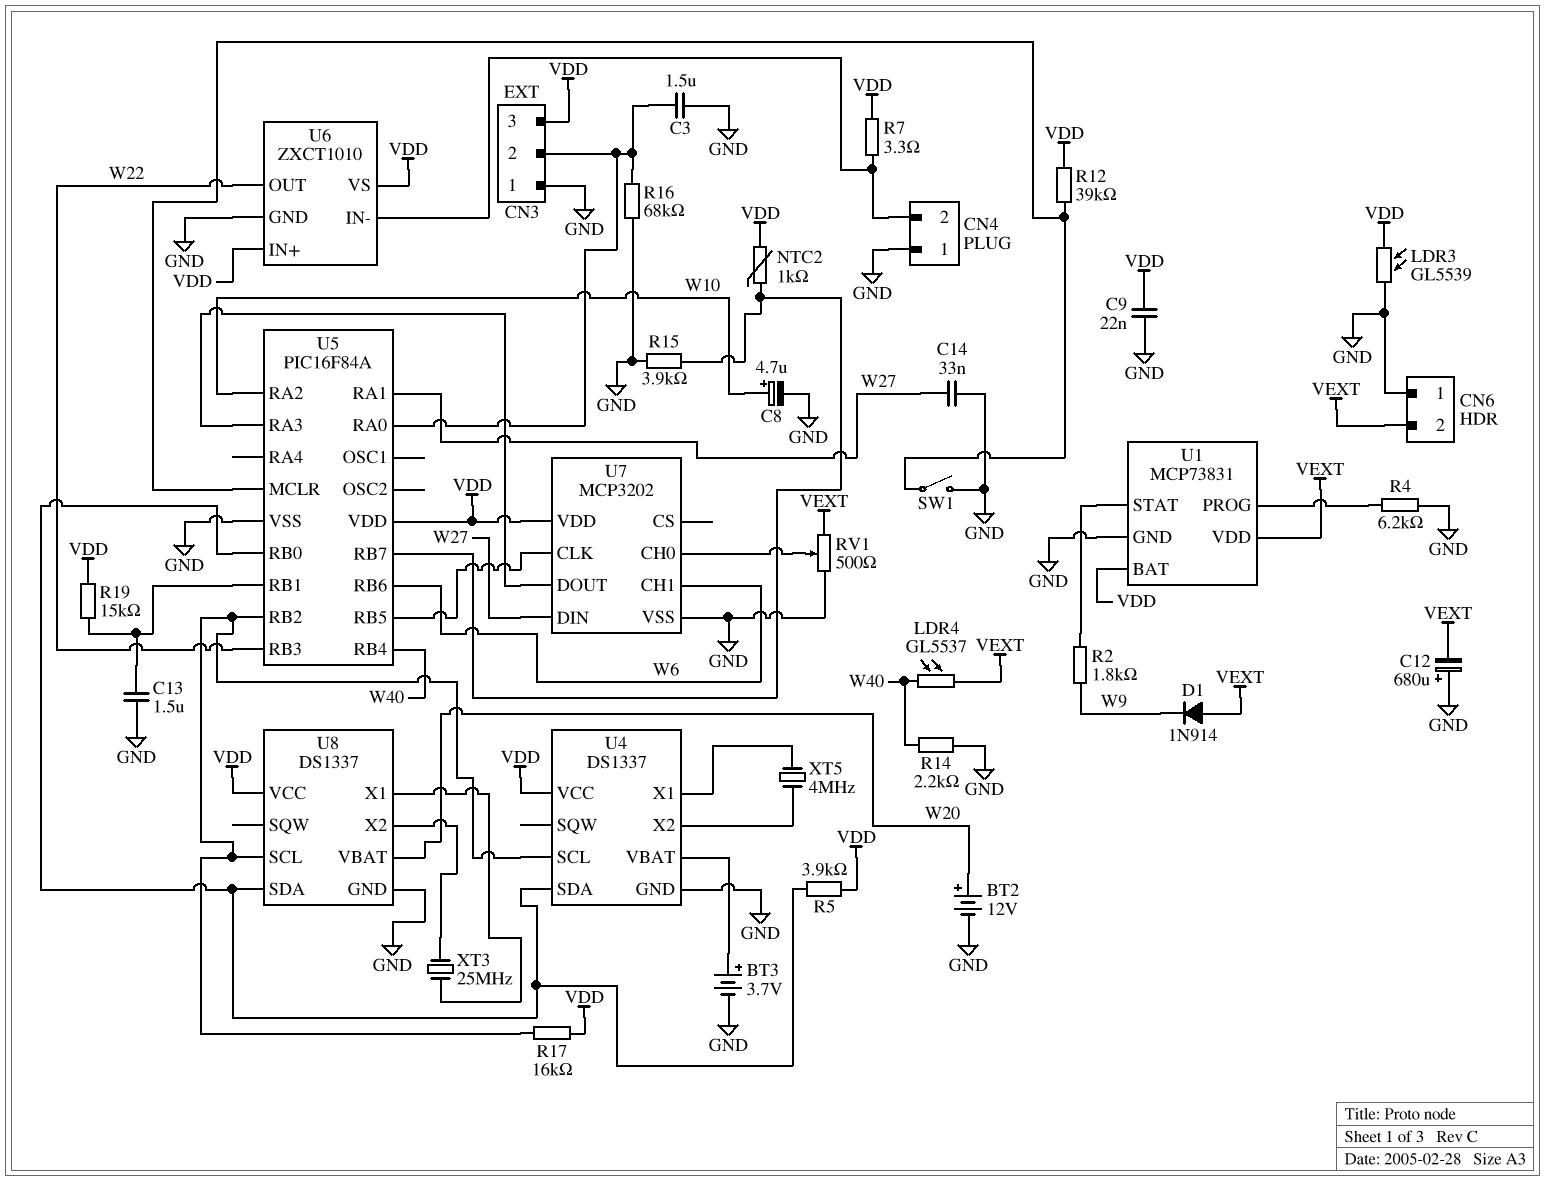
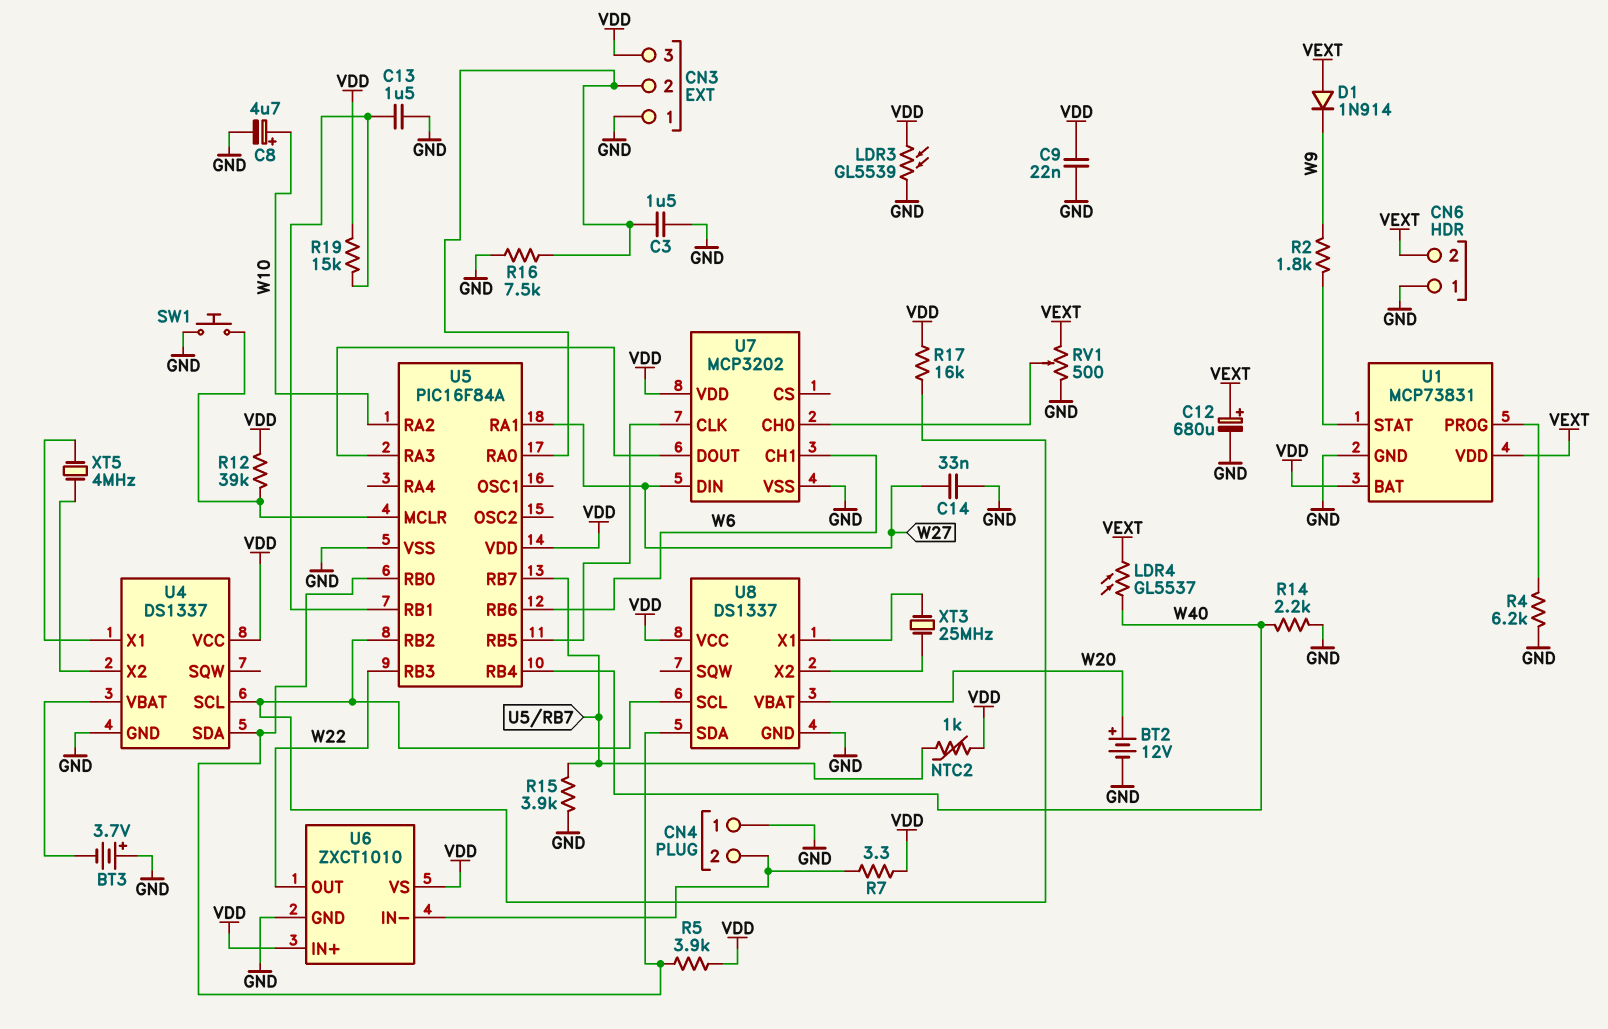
BT3: 3.7V (plus U4/VBAT, minus GND) -> 3.7V (plus GND, minus U4/VBAT)
C12: 680uF (plus GND, minus VEXT) -> 680uF (plus VEXT, minus GND)
R16: 68k (CN3/2, GND) -> 7.5k (CN3/2, GND)
SW1: switch (GND, U5/MCLR) -> button (GND, U5/MCLR)

